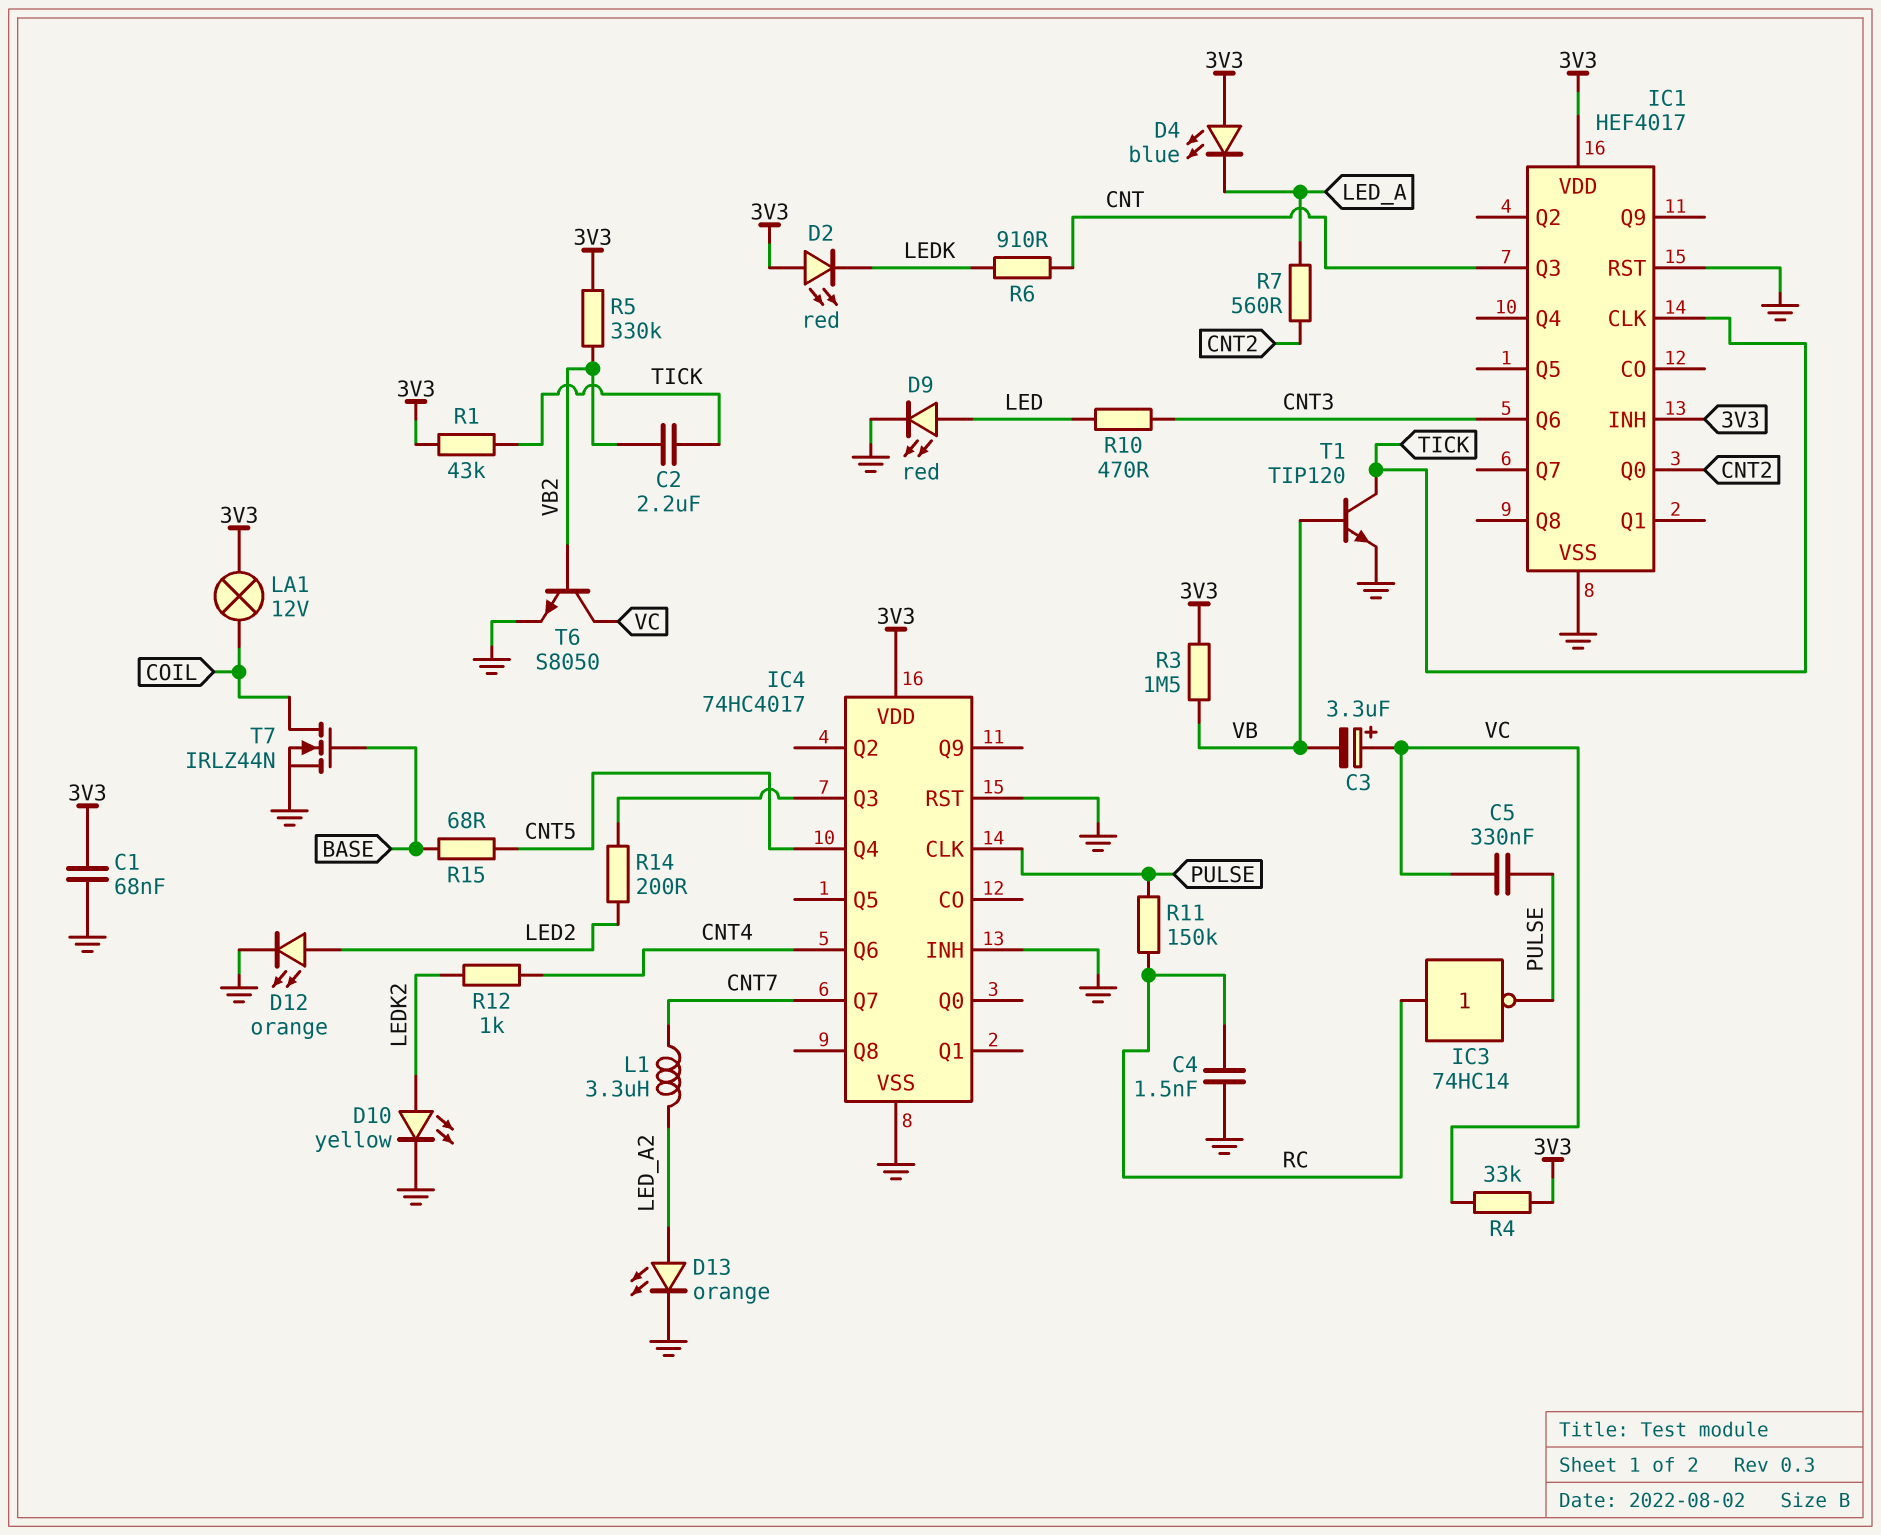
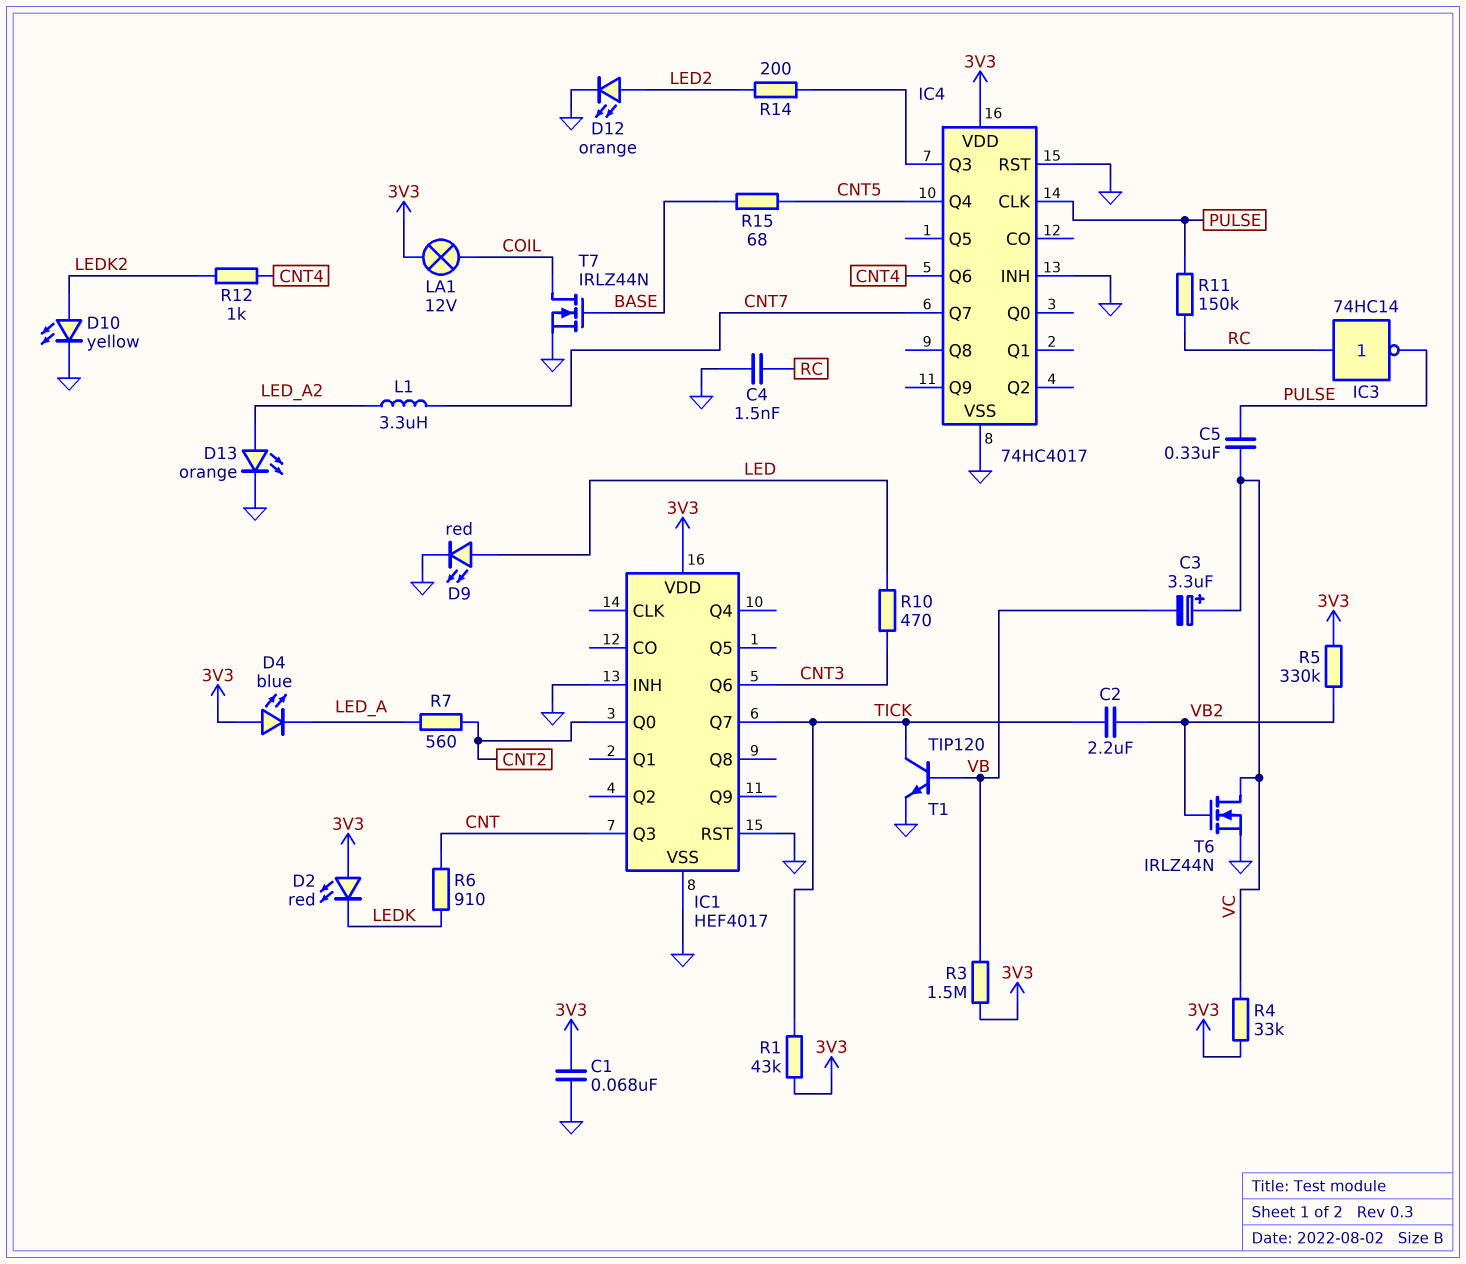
IC1 pin CLK: TICK -> none
IC1 pin INH: 3V3 -> GND
IC1 pin Q7: none -> TICK
T6: NPN S8050 (B VB2, C VC, E GND) -> NMOS IRLZ44N (G VB2, D VC, S GND)

